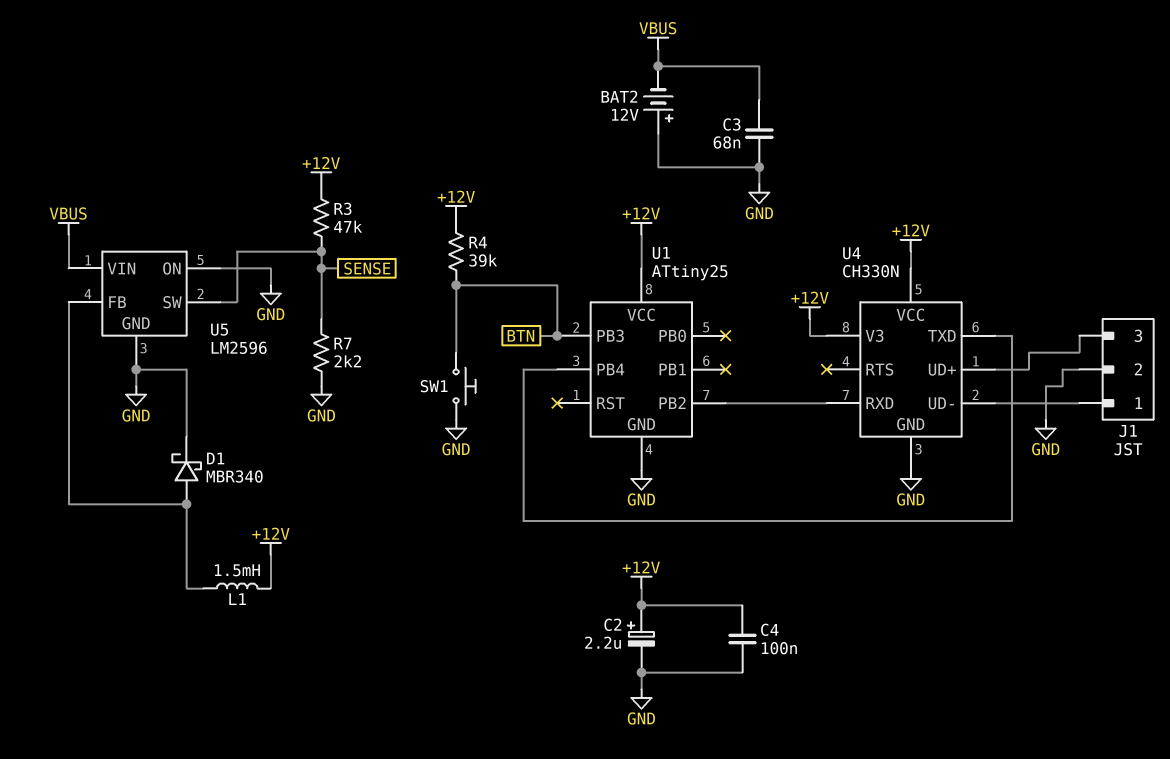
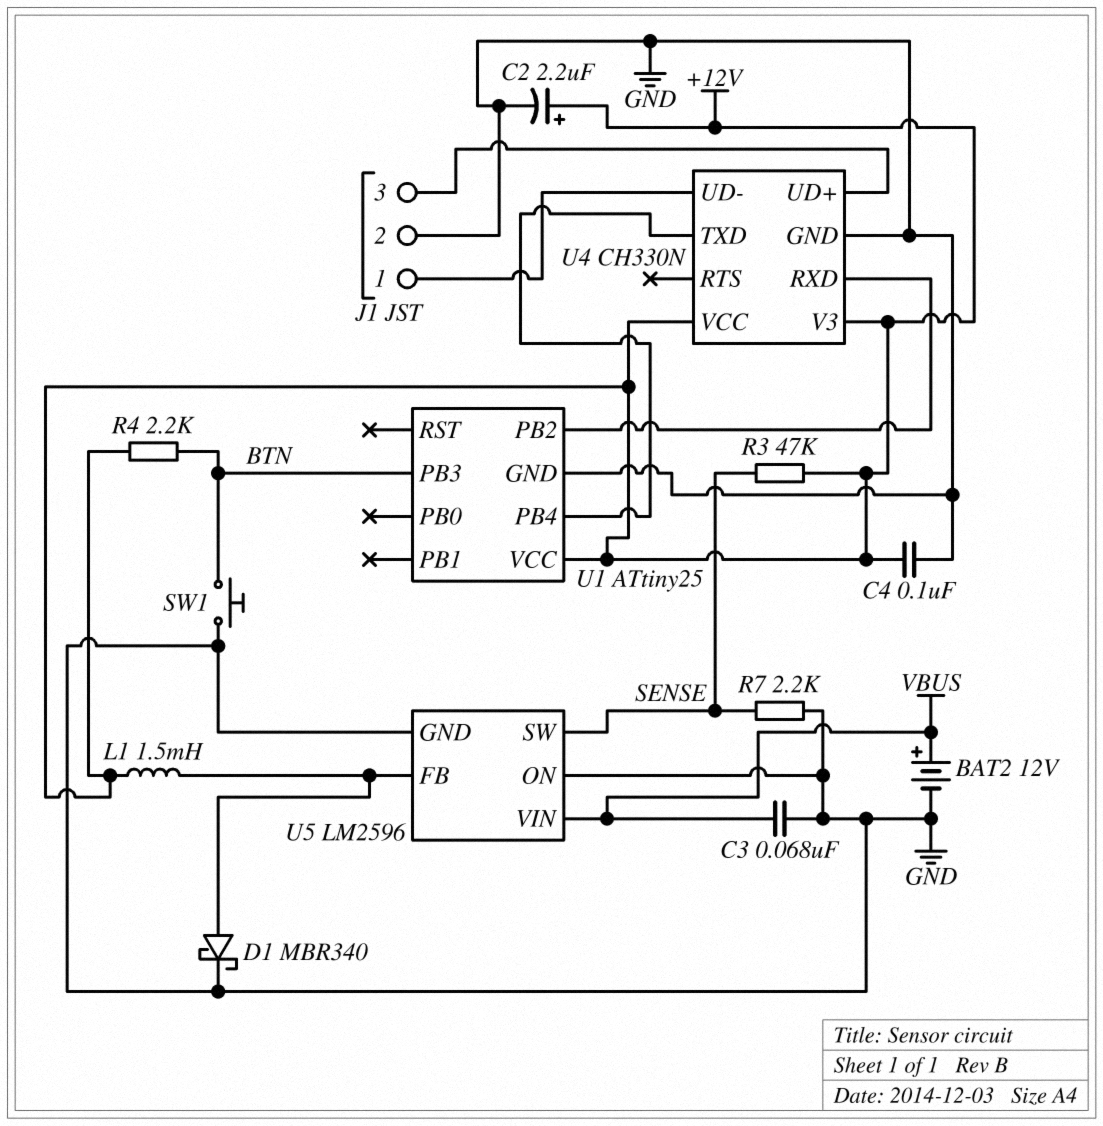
BAT2: 12V (plus GND, minus VBUS) -> 12V (plus VBUS, minus GND)
R4: 39k (+12V, BTN) -> 2.2k (+12V, BTN)

